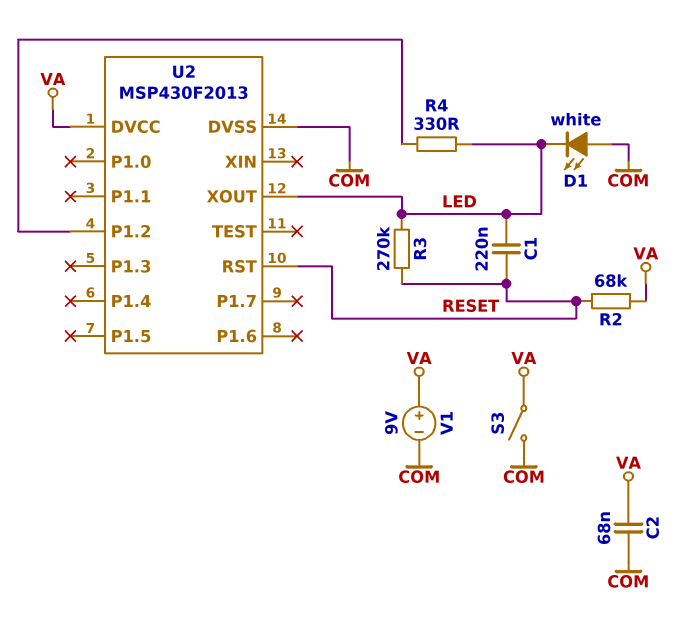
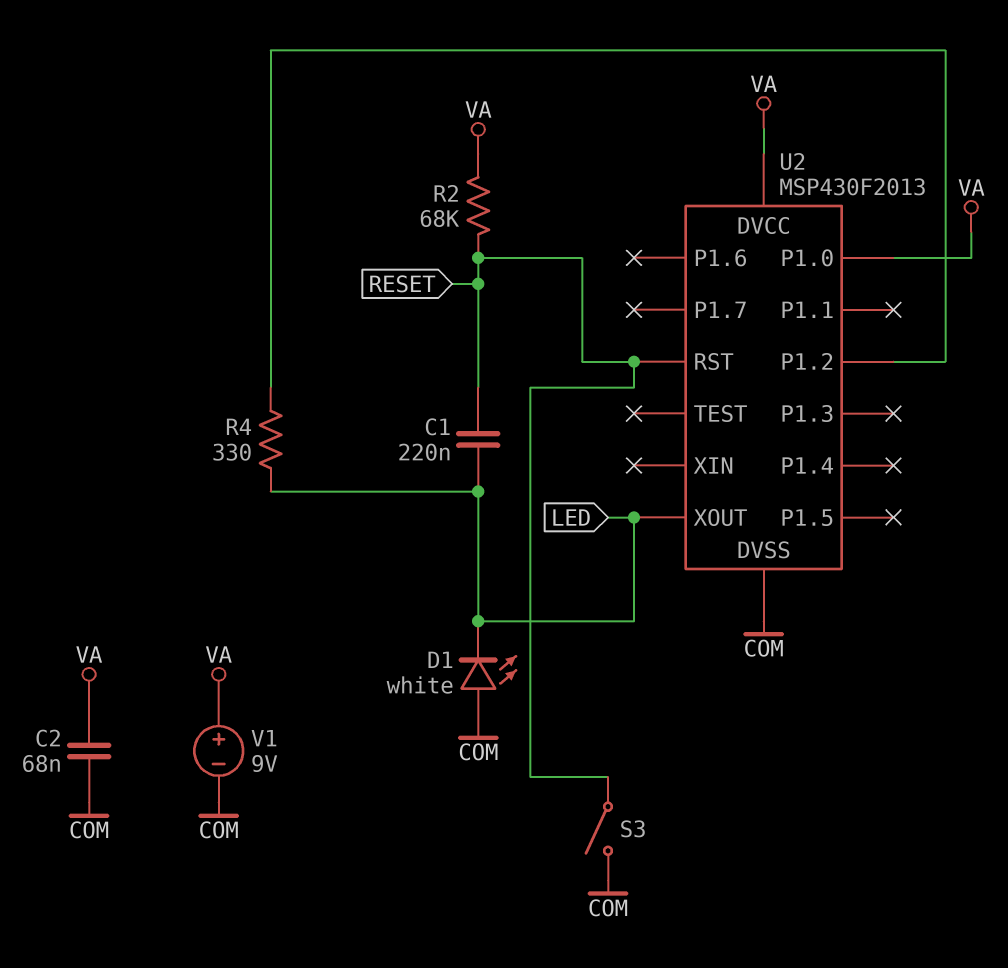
R3: 270k (LED, RESET) -> none
S3: switch (COM, VA) -> switch (COM, RESET)
U2 pin P1.0: none -> VA

